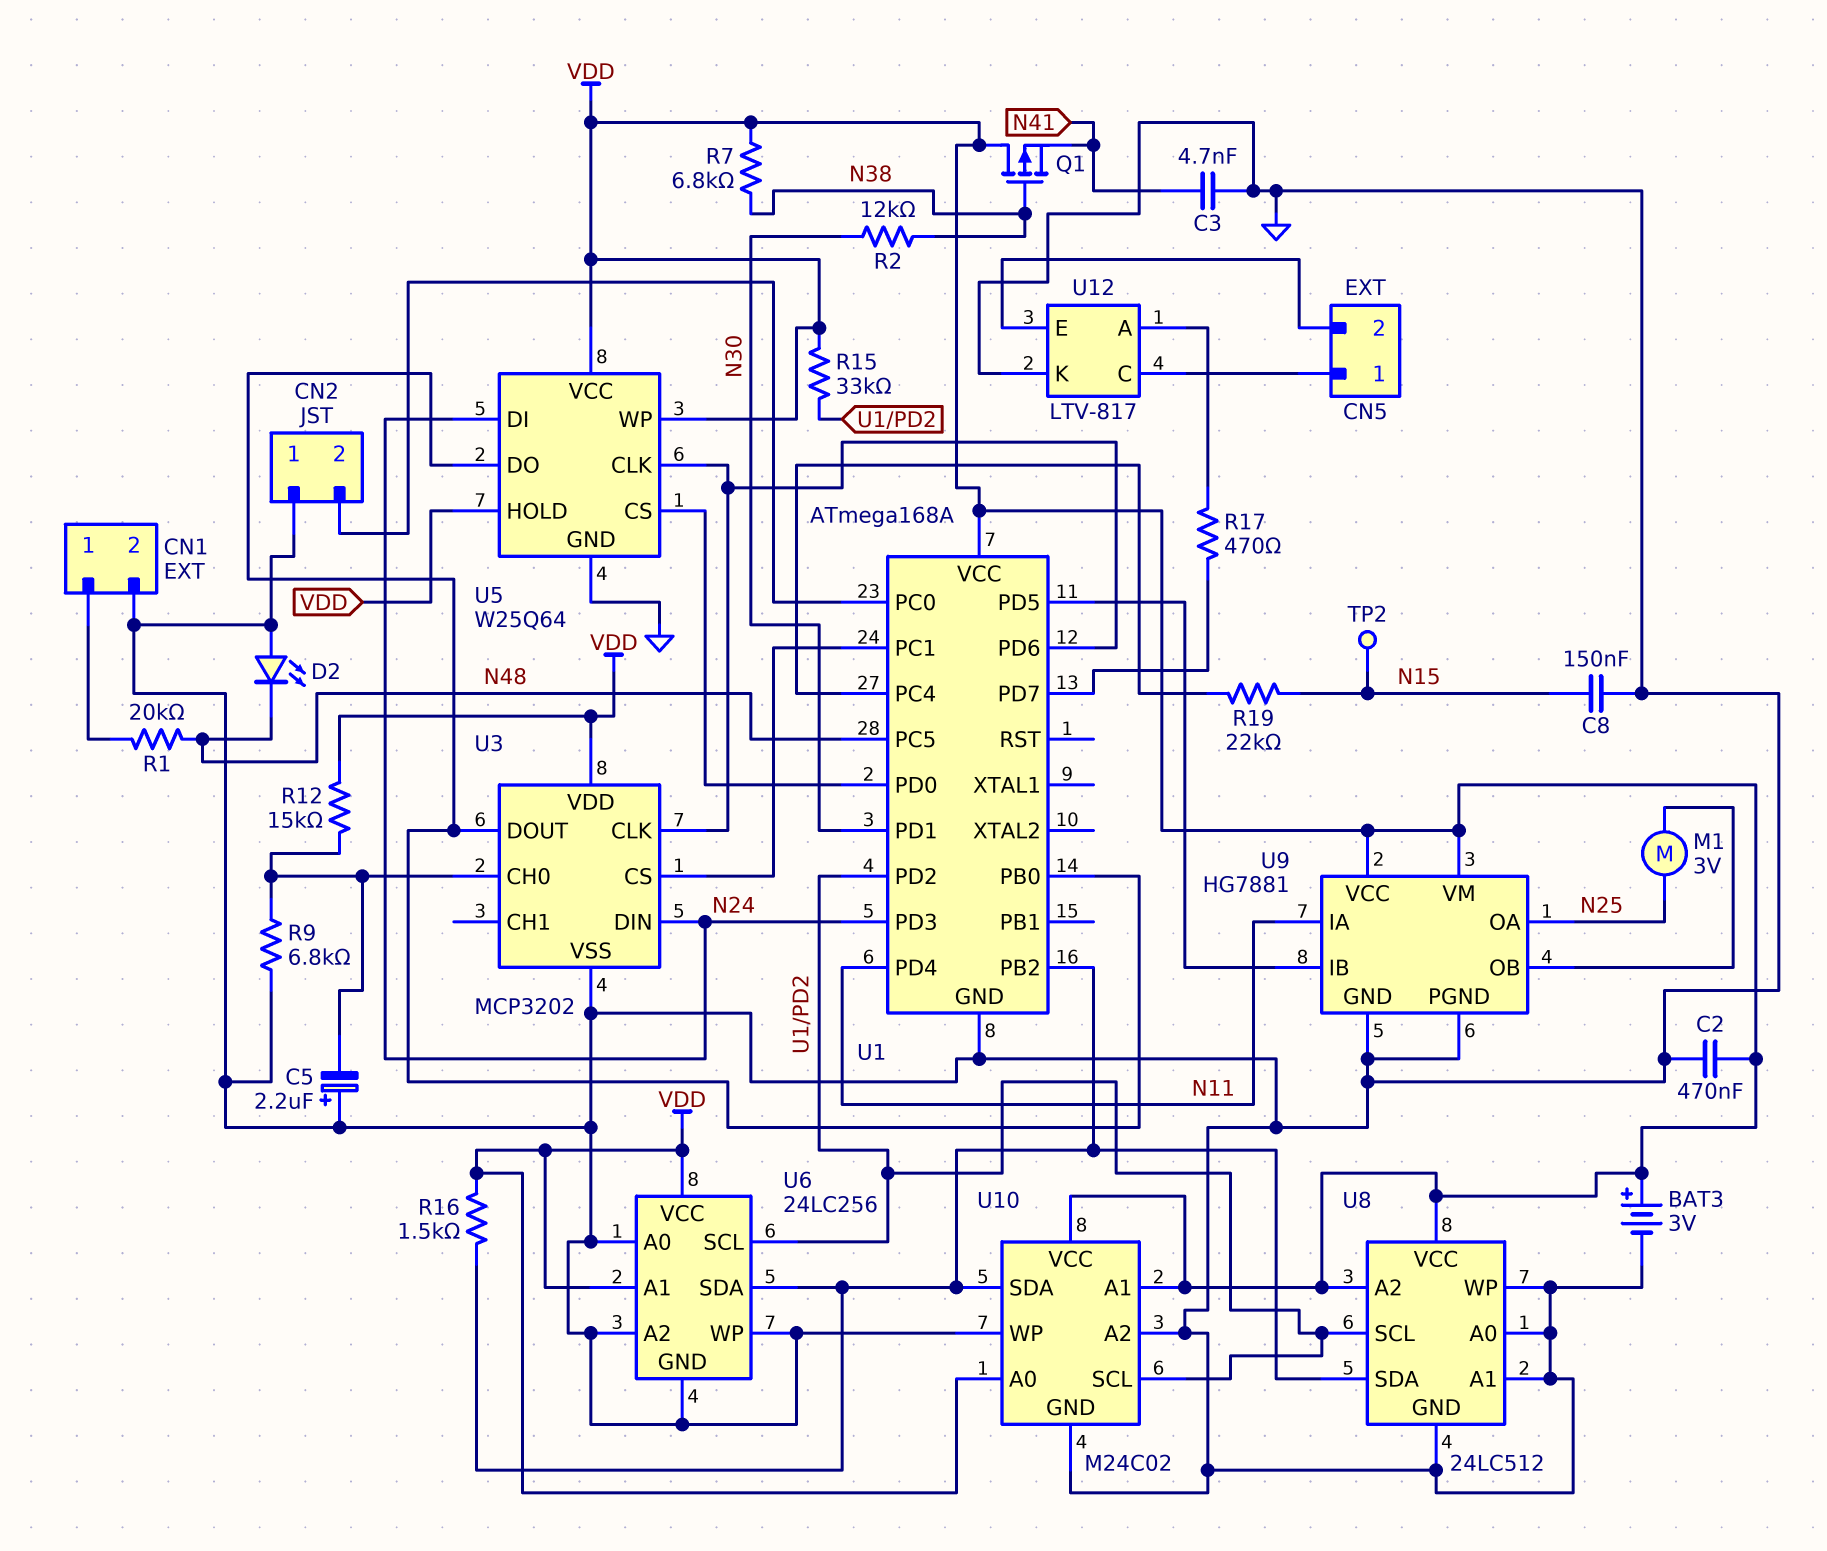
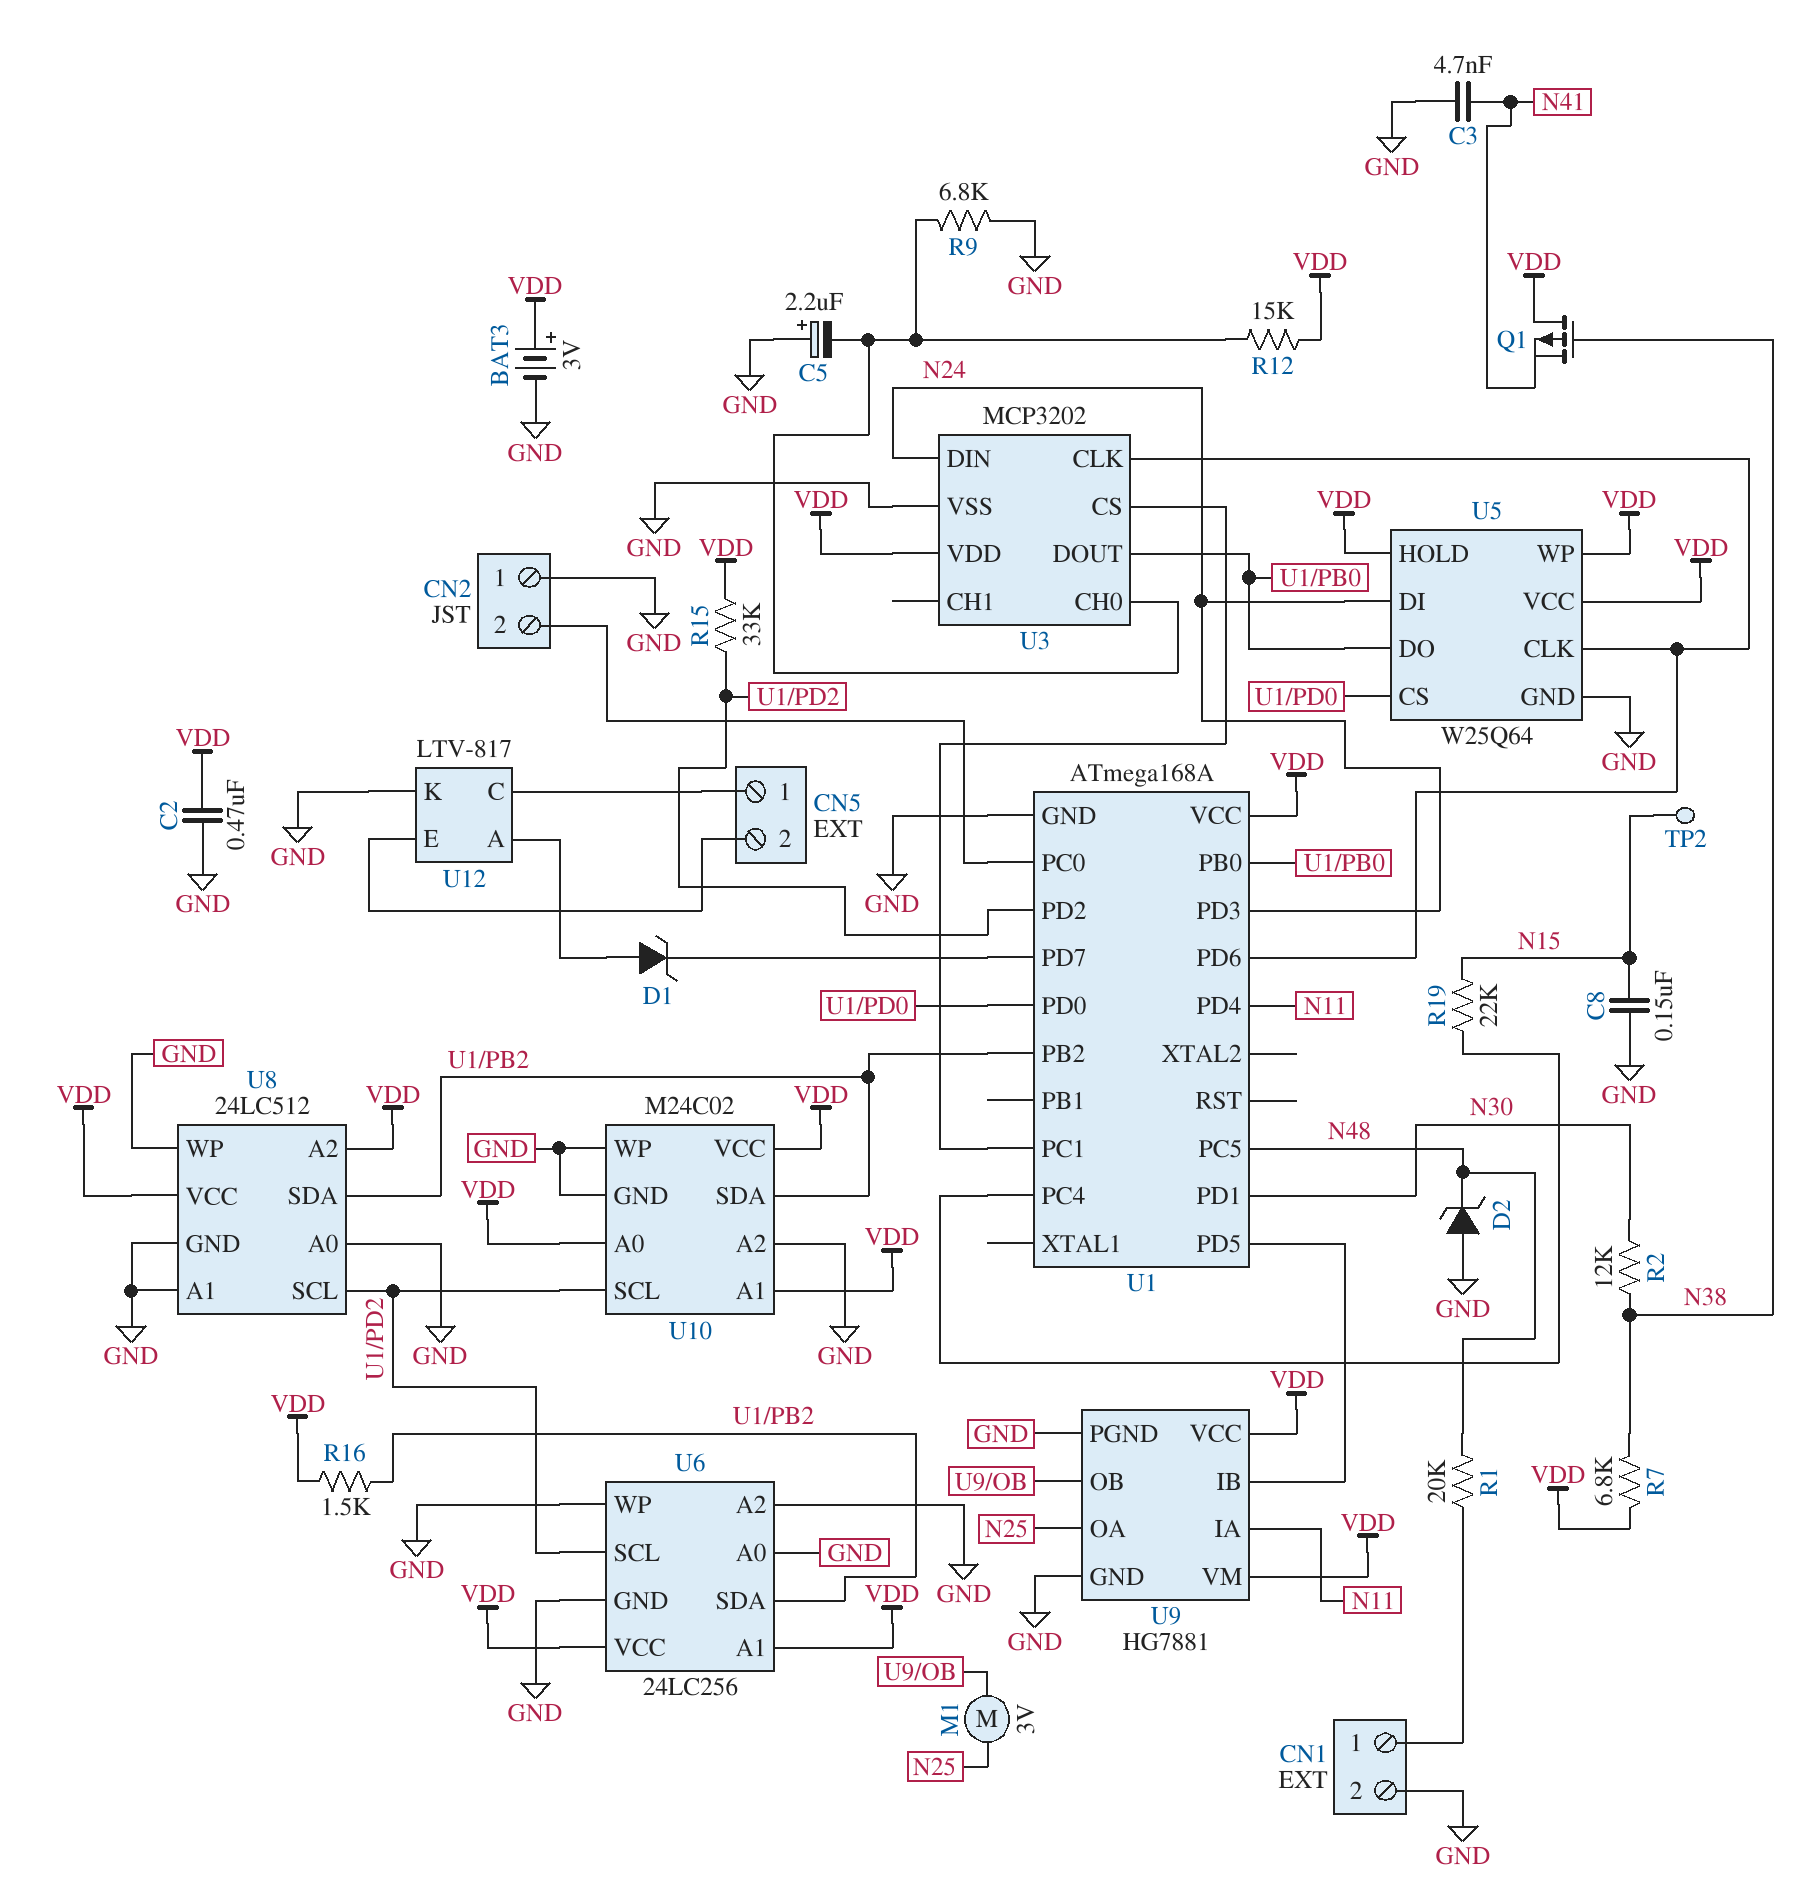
D1: none -> zener (A U12/A, K U1/PD7)
D2: LED (A GND, K N48) -> zener (A GND, K N48)
R17: 470 (U1/PD7, U12/A) -> none

